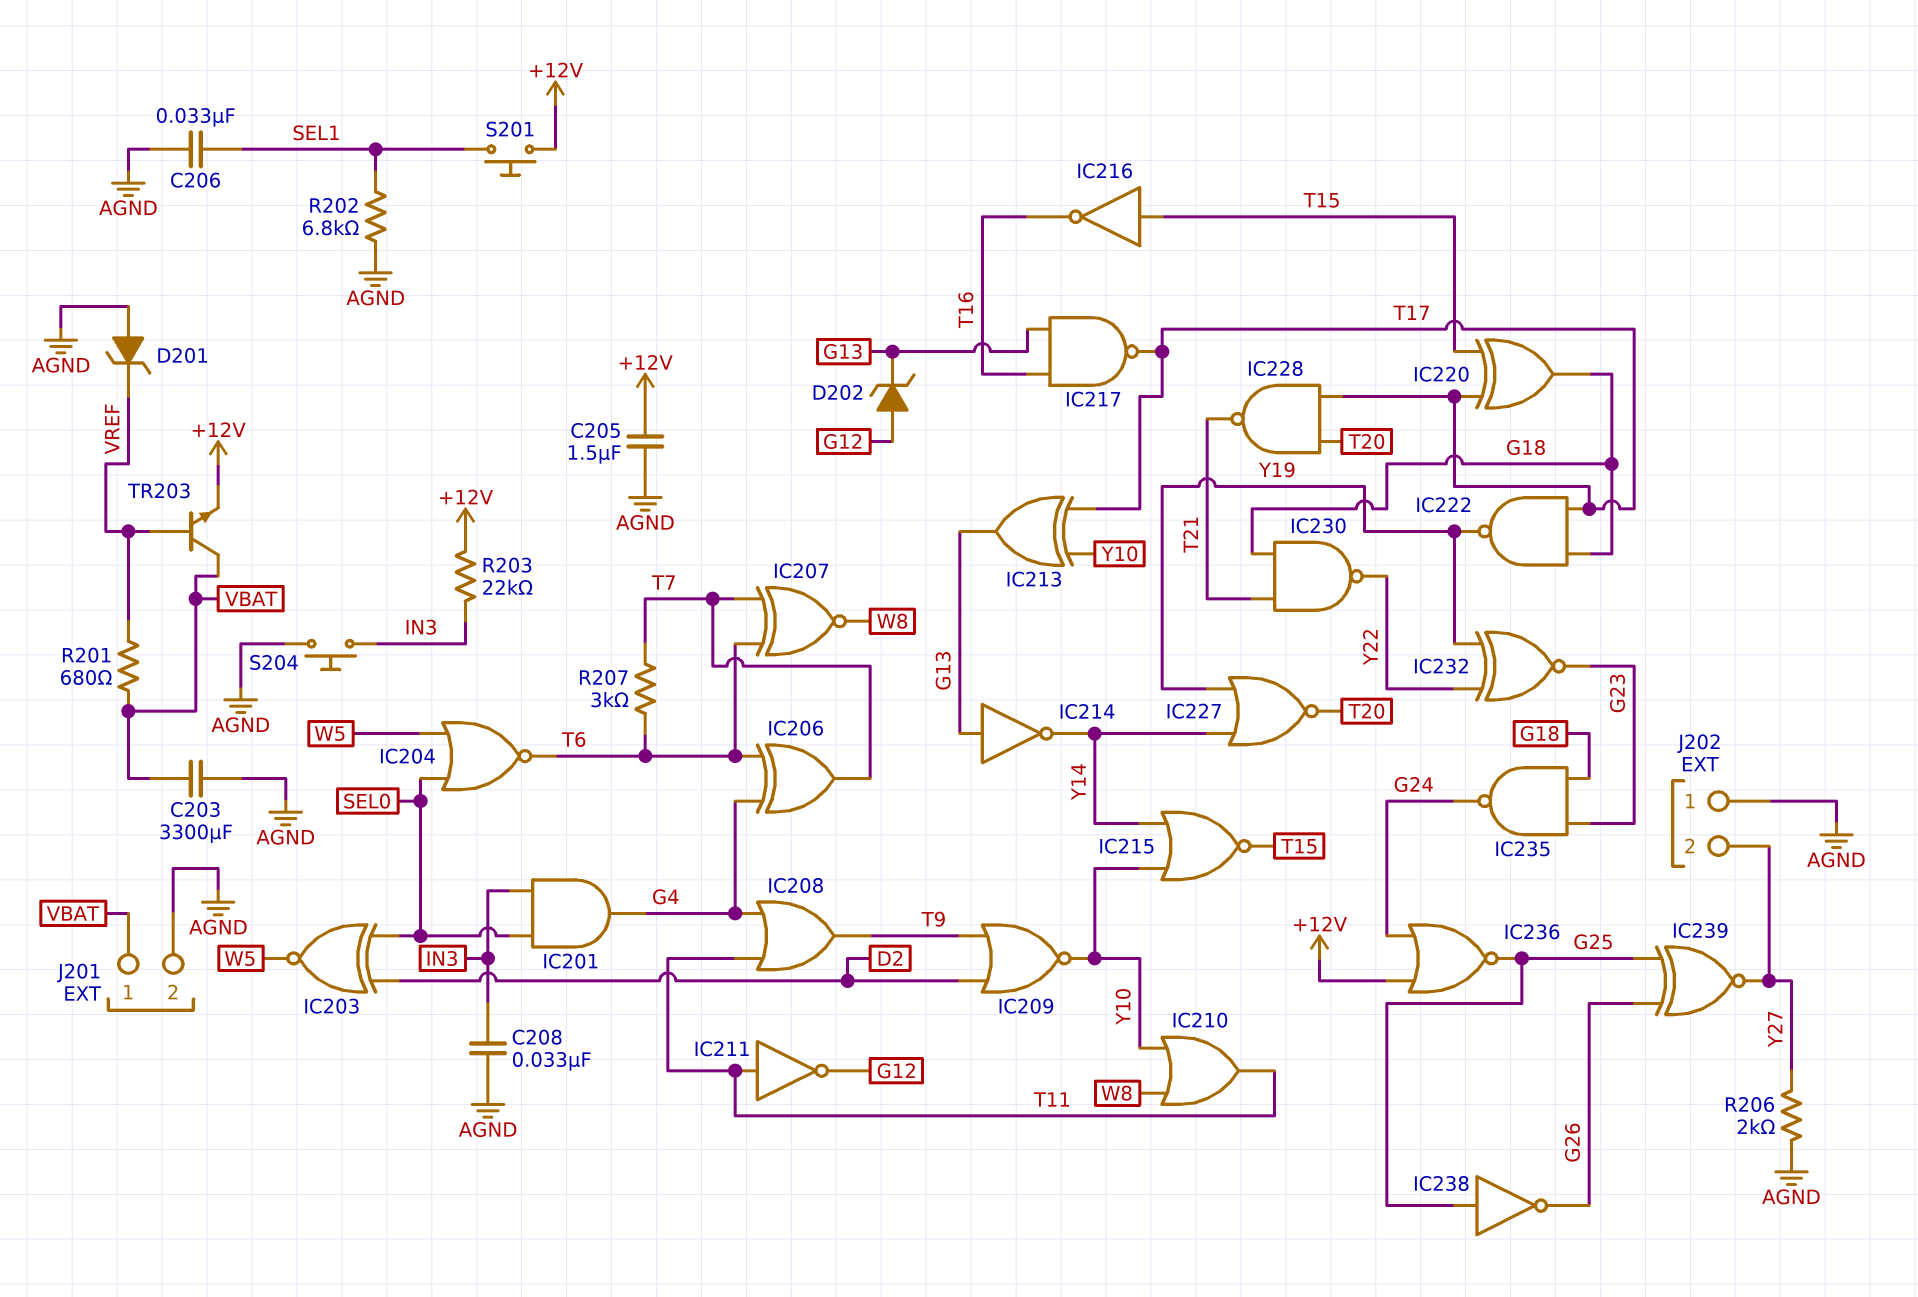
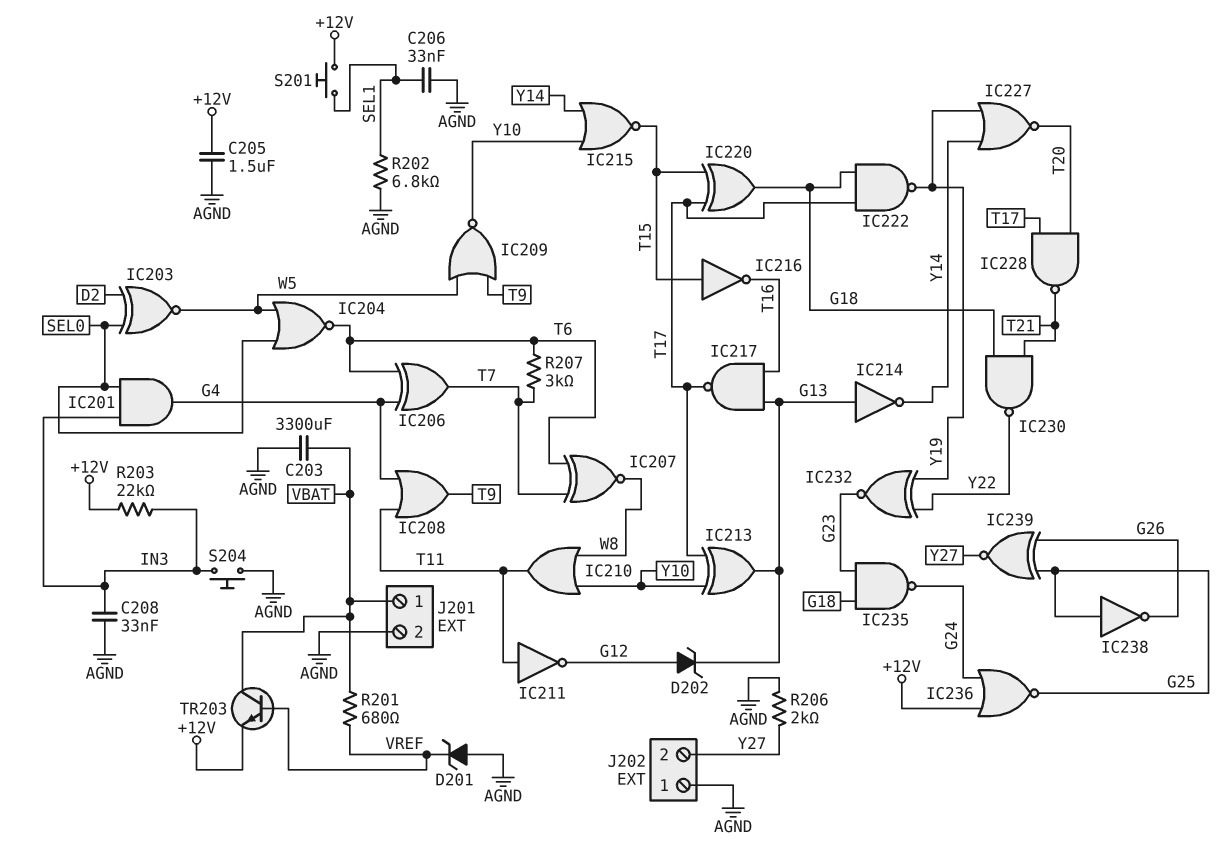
IC209: NOR (in D2, in T9, out Y10) -> NOR (in T9, in W5, out Y10)

